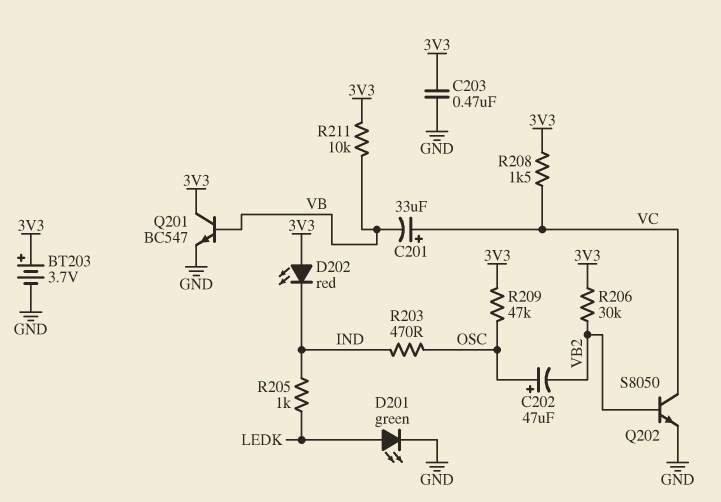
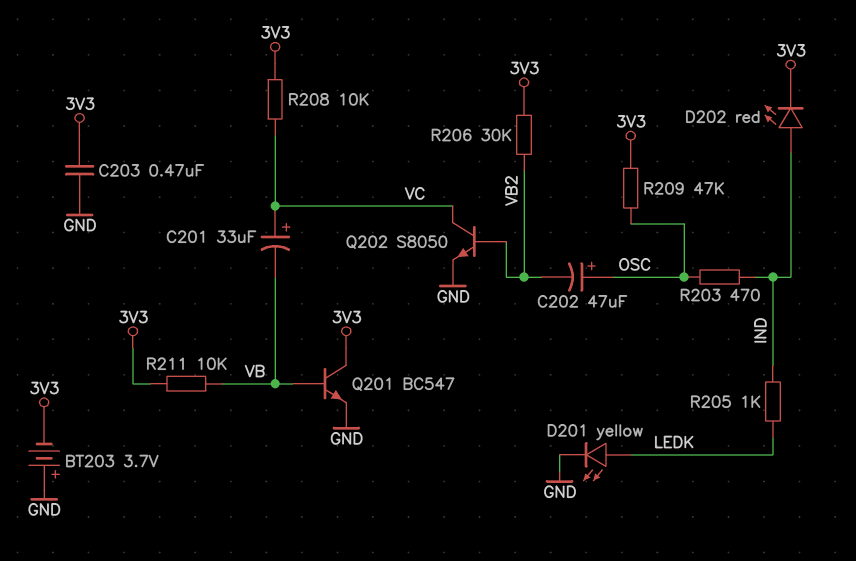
BT203: 3.7V (plus 3V3, minus GND) -> 3.7V (plus GND, minus 3V3)
D201: LED green (A LEDK, K GND) -> LED yellow (A LEDK, K GND)
D202: LED red (A 3V3, K IND) -> LED red (A IND, K 3V3)
R208: 1.5k (3V3, VC) -> 10k (3V3, VC)

